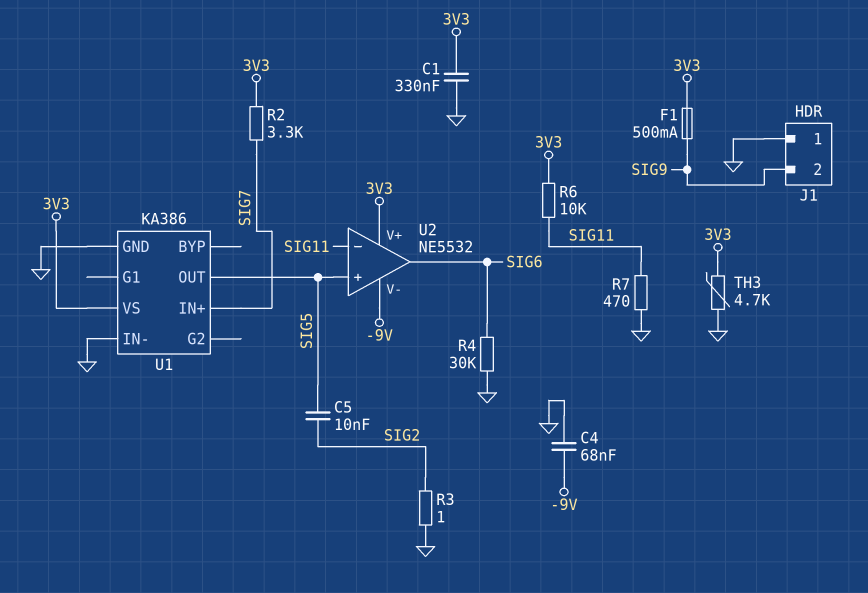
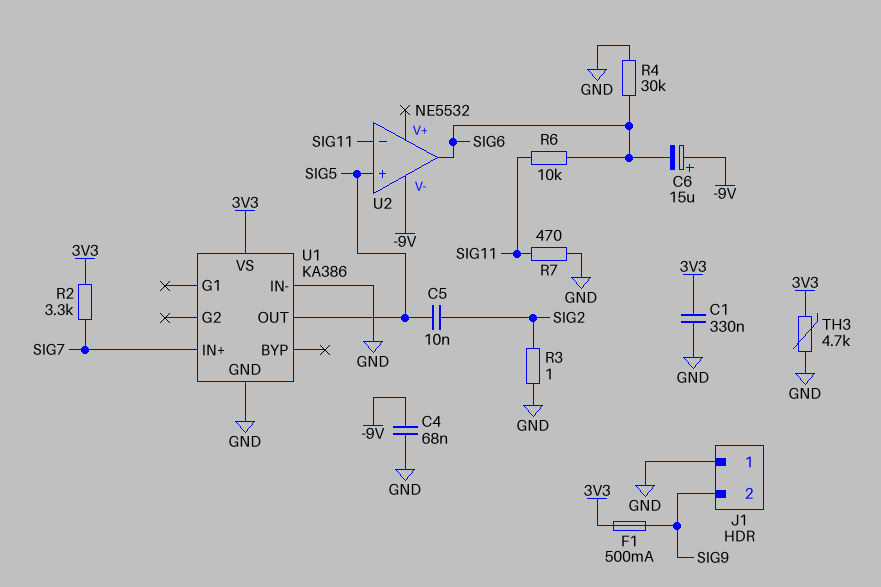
C6: none -> 15uF (plus -9V, minus SIG6)
R6: 10k (3V3, SIG11) -> 10k (SIG6, SIG11)
U2 pin V+: 3V3 -> none

